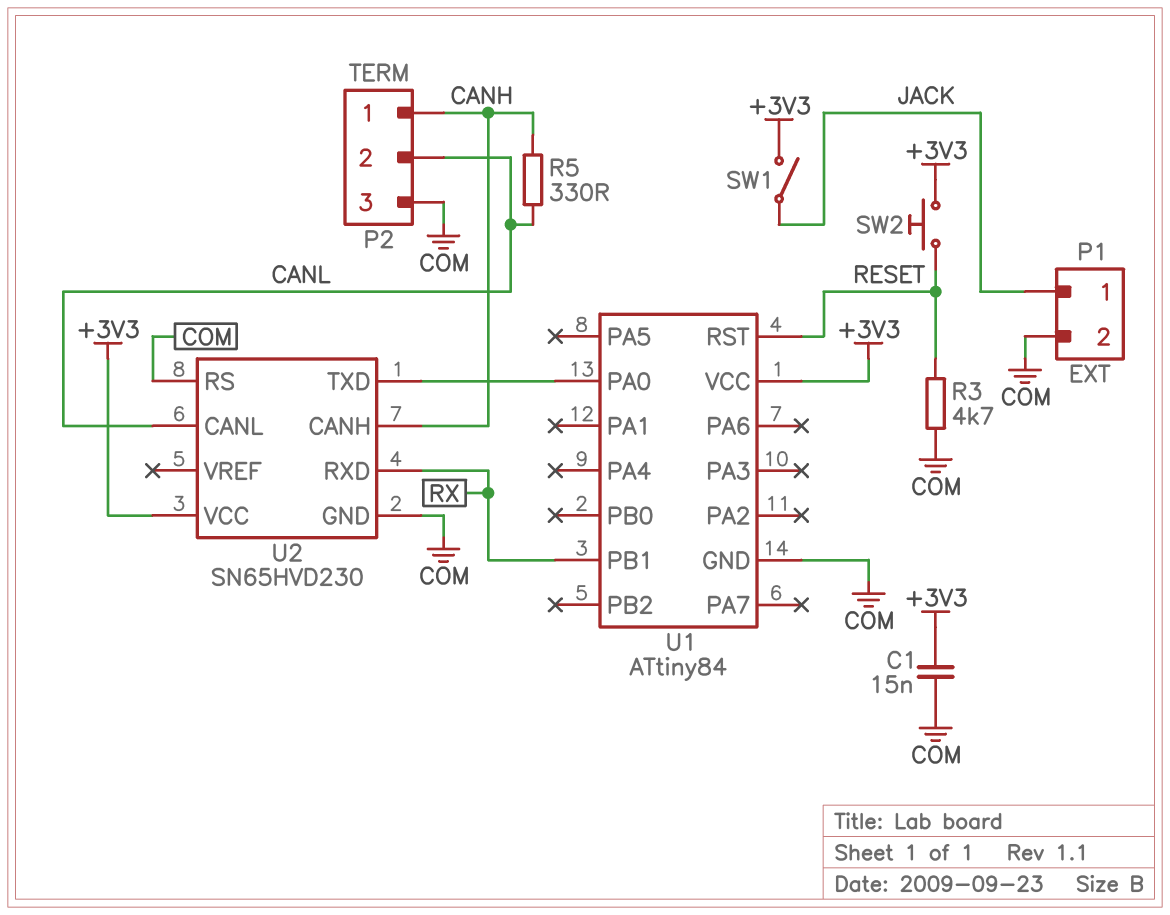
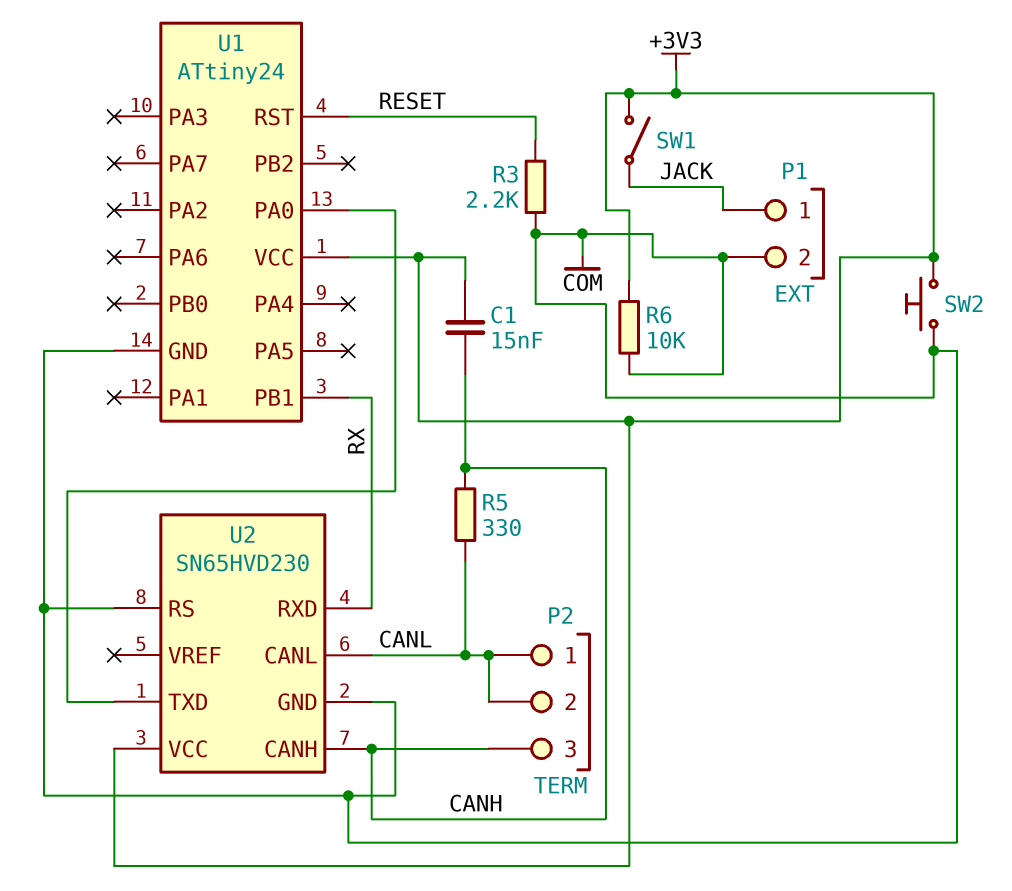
C1: 15nF (+3V3, COM) -> 15nF (+3V3, CANH)
P2 pin 1: CANH -> CANL
P2 pin 3: COM -> CANH
R3: 4.7k (COM, RESET) -> 2.2k (COM, RESET)
R6: none -> 10k (+3V3, COM)
SW2: button (+3V3, RESET) -> button (+3V3, COM)
U1: ATtiny84 -> ATtiny24

